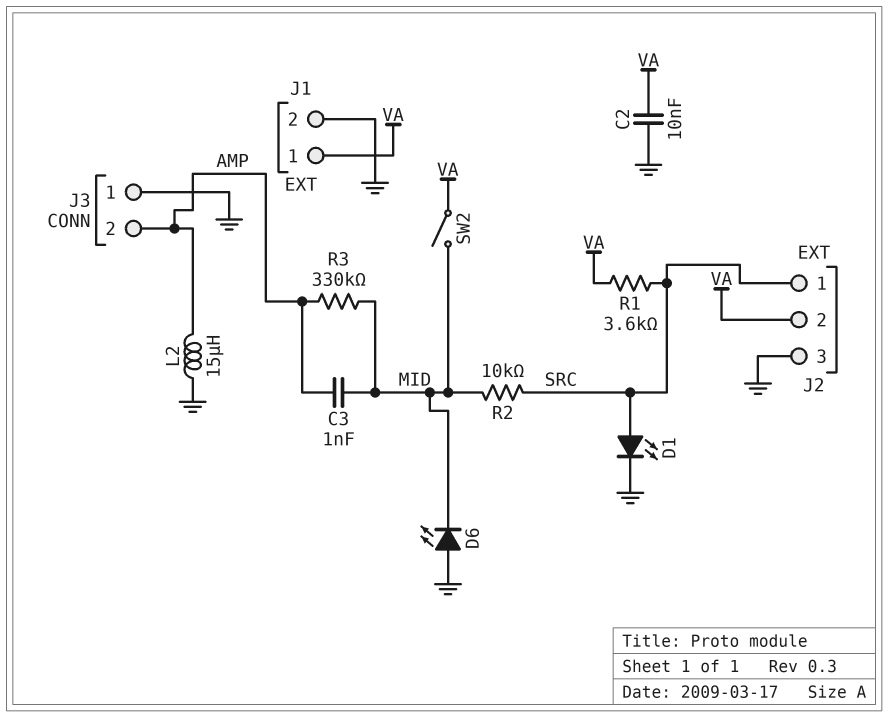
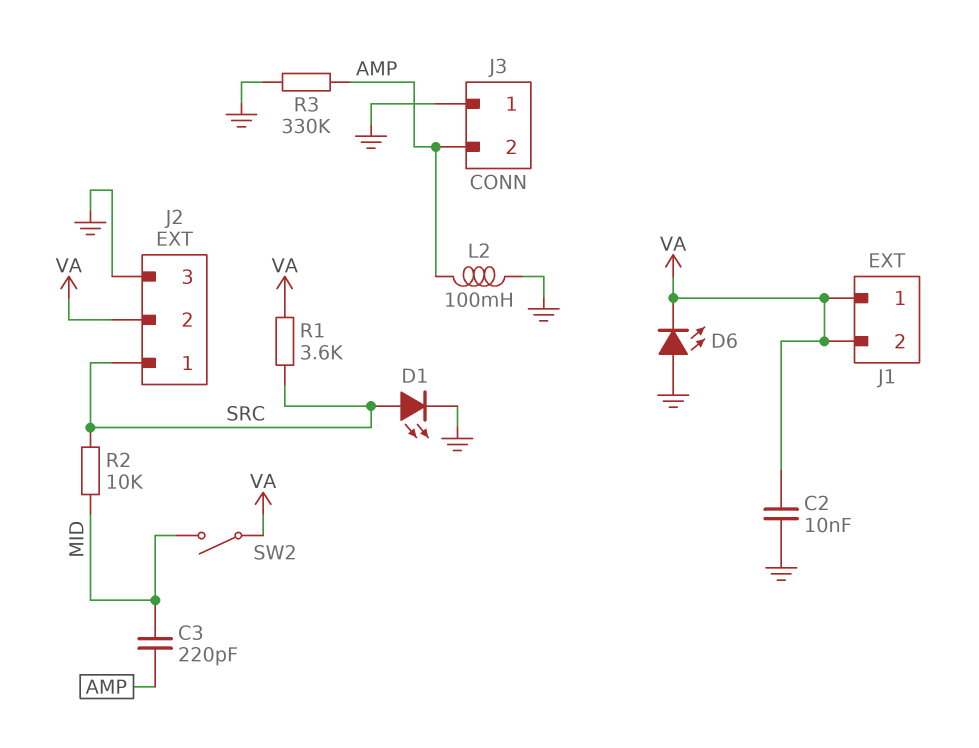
C3: 1nF (AMP, MID) -> 220pF (AMP, MID)
D6: LED (A GND, K MID) -> LED (A GND, K VA)
J1 pin 2: GND -> VA
L2: 15uH (AMP, GND) -> 100mH (AMP, GND)
R3: 330k (AMP, MID) -> 330k (AMP, GND)

